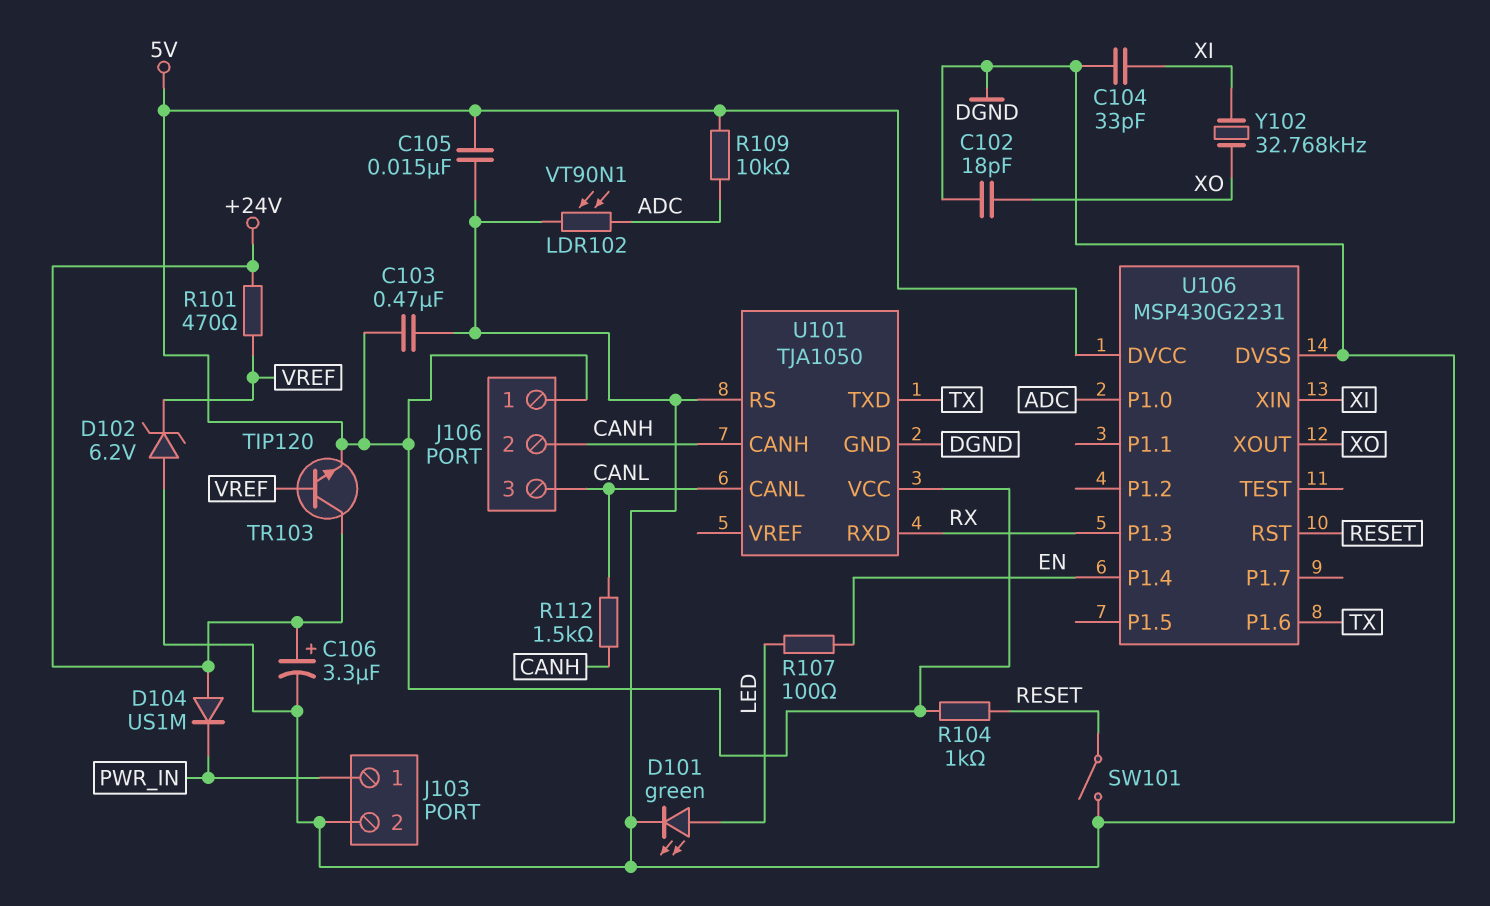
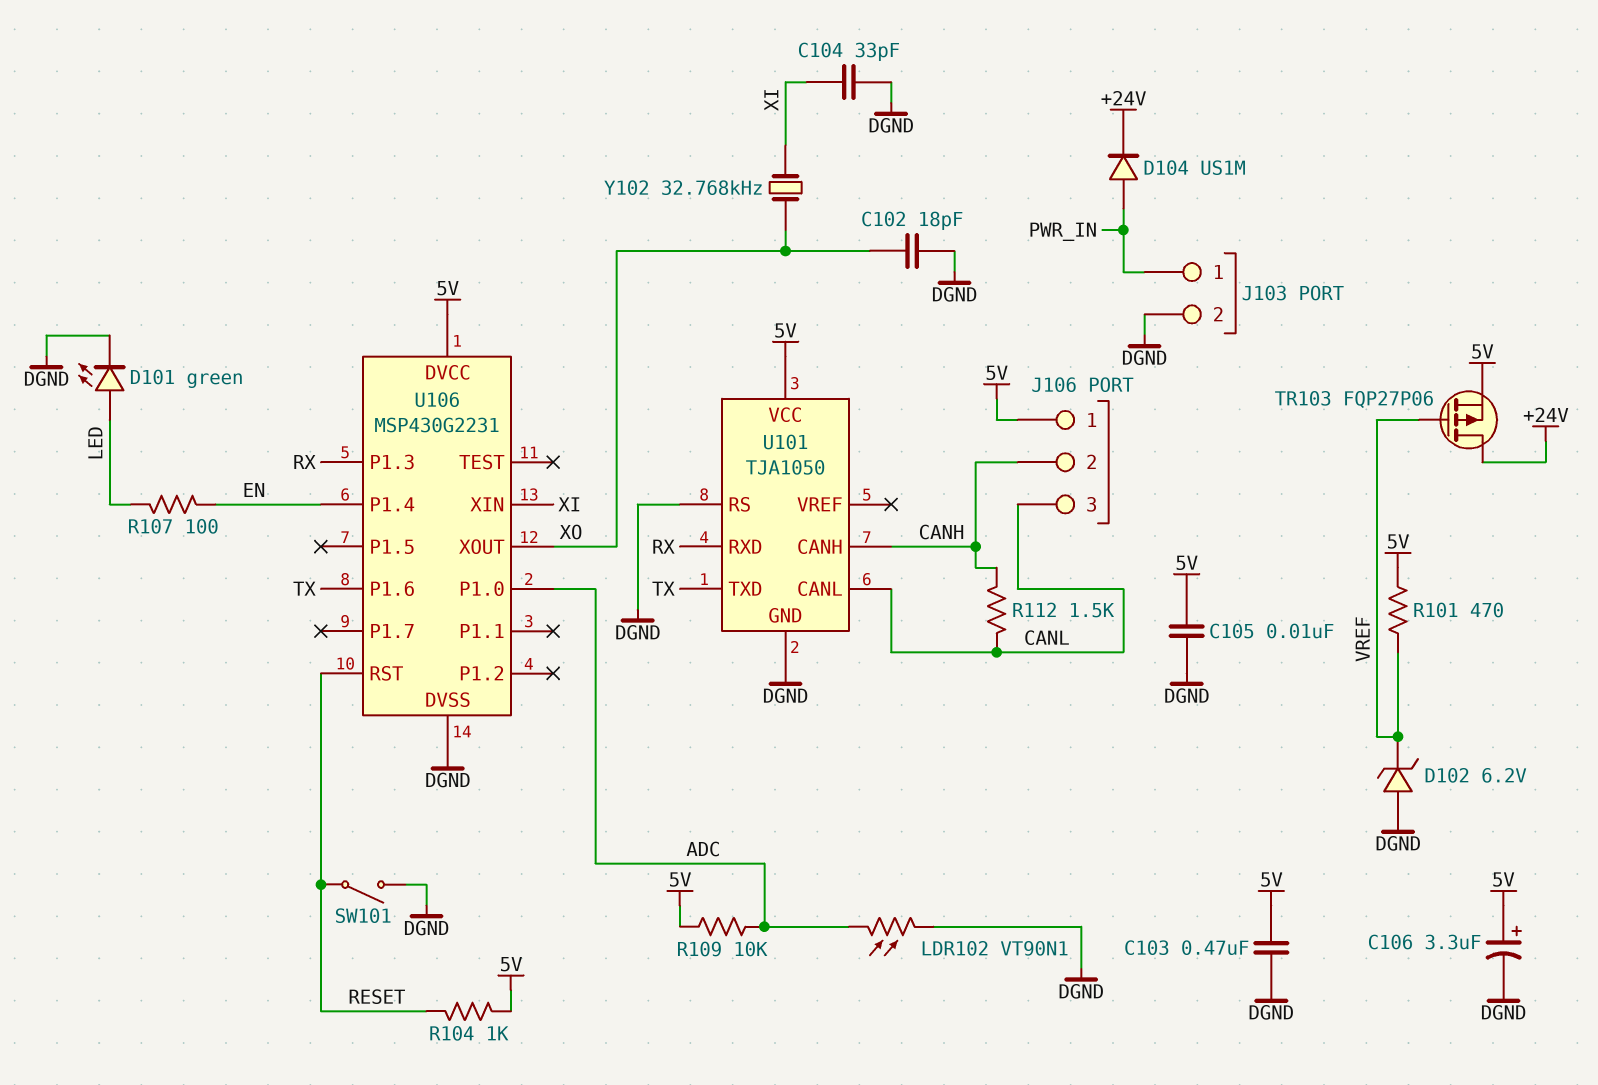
C105: 15nF (5V, DGND) -> 10nF (5V, DGND)
C106: 3.3uF (plus +24V, minus DGND) -> 3.3uF (plus 5V, minus DGND)
D104: diode US1M (A +24V, K PWR_IN) -> diode US1M (A PWR_IN, K +24V)
R101: 470 (+24V, VREF) -> 470 (5V, VREF)
TR103: NPN TIP120 (B VREF, C +24V, E 5V) -> PMOS FQP27P06 (G VREF, D +24V, S 5V)

